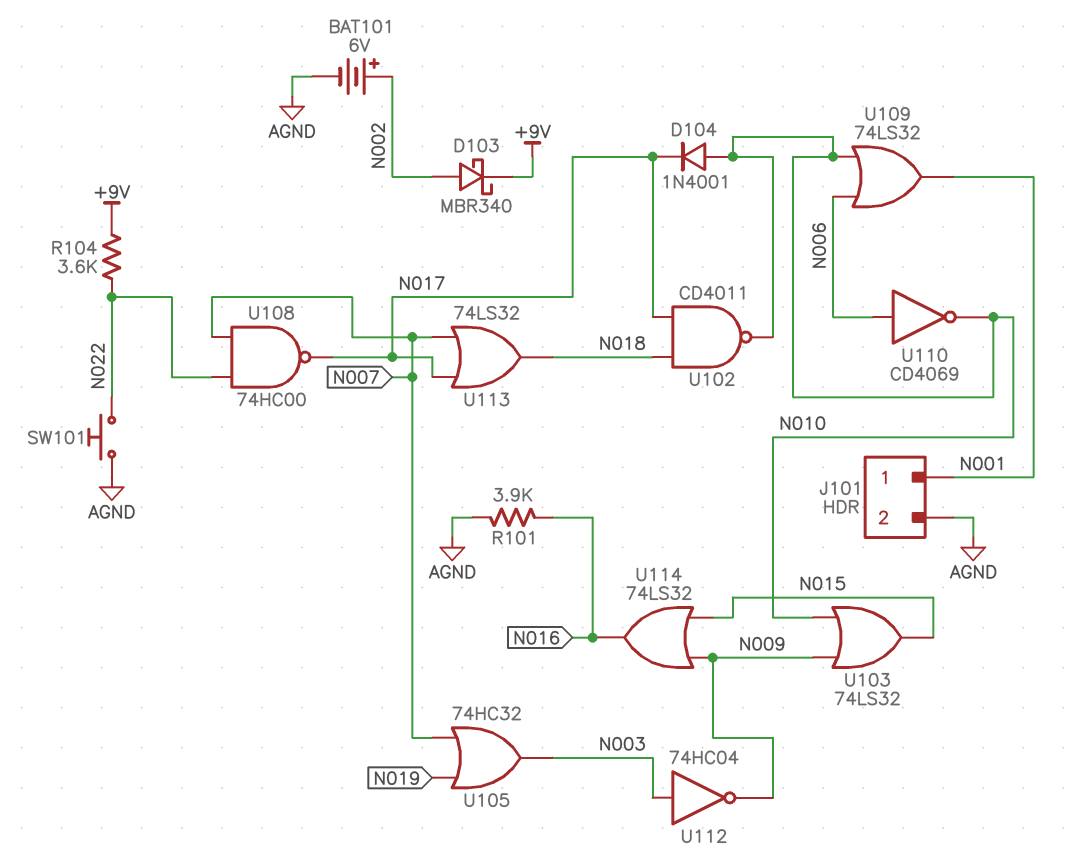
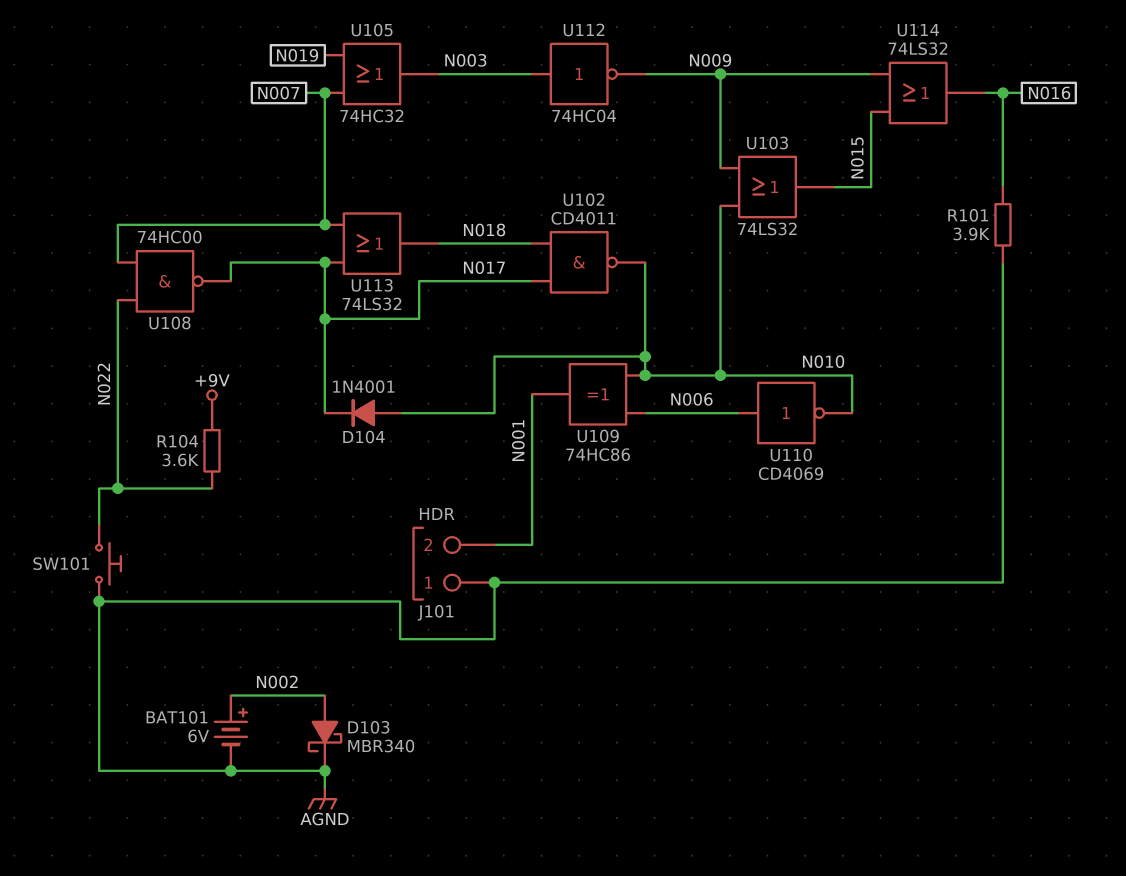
D103: schottky MBR340 (A N002, K +9V) -> schottky MBR340 (A N002, K AGND)
J101 pin 1: N001 -> AGND
J101 pin 2: AGND -> N001
U109: OR 74LS32 (in N006, in N010, out N001) -> XOR 74HC86 (in N006, in N010, out N001)

